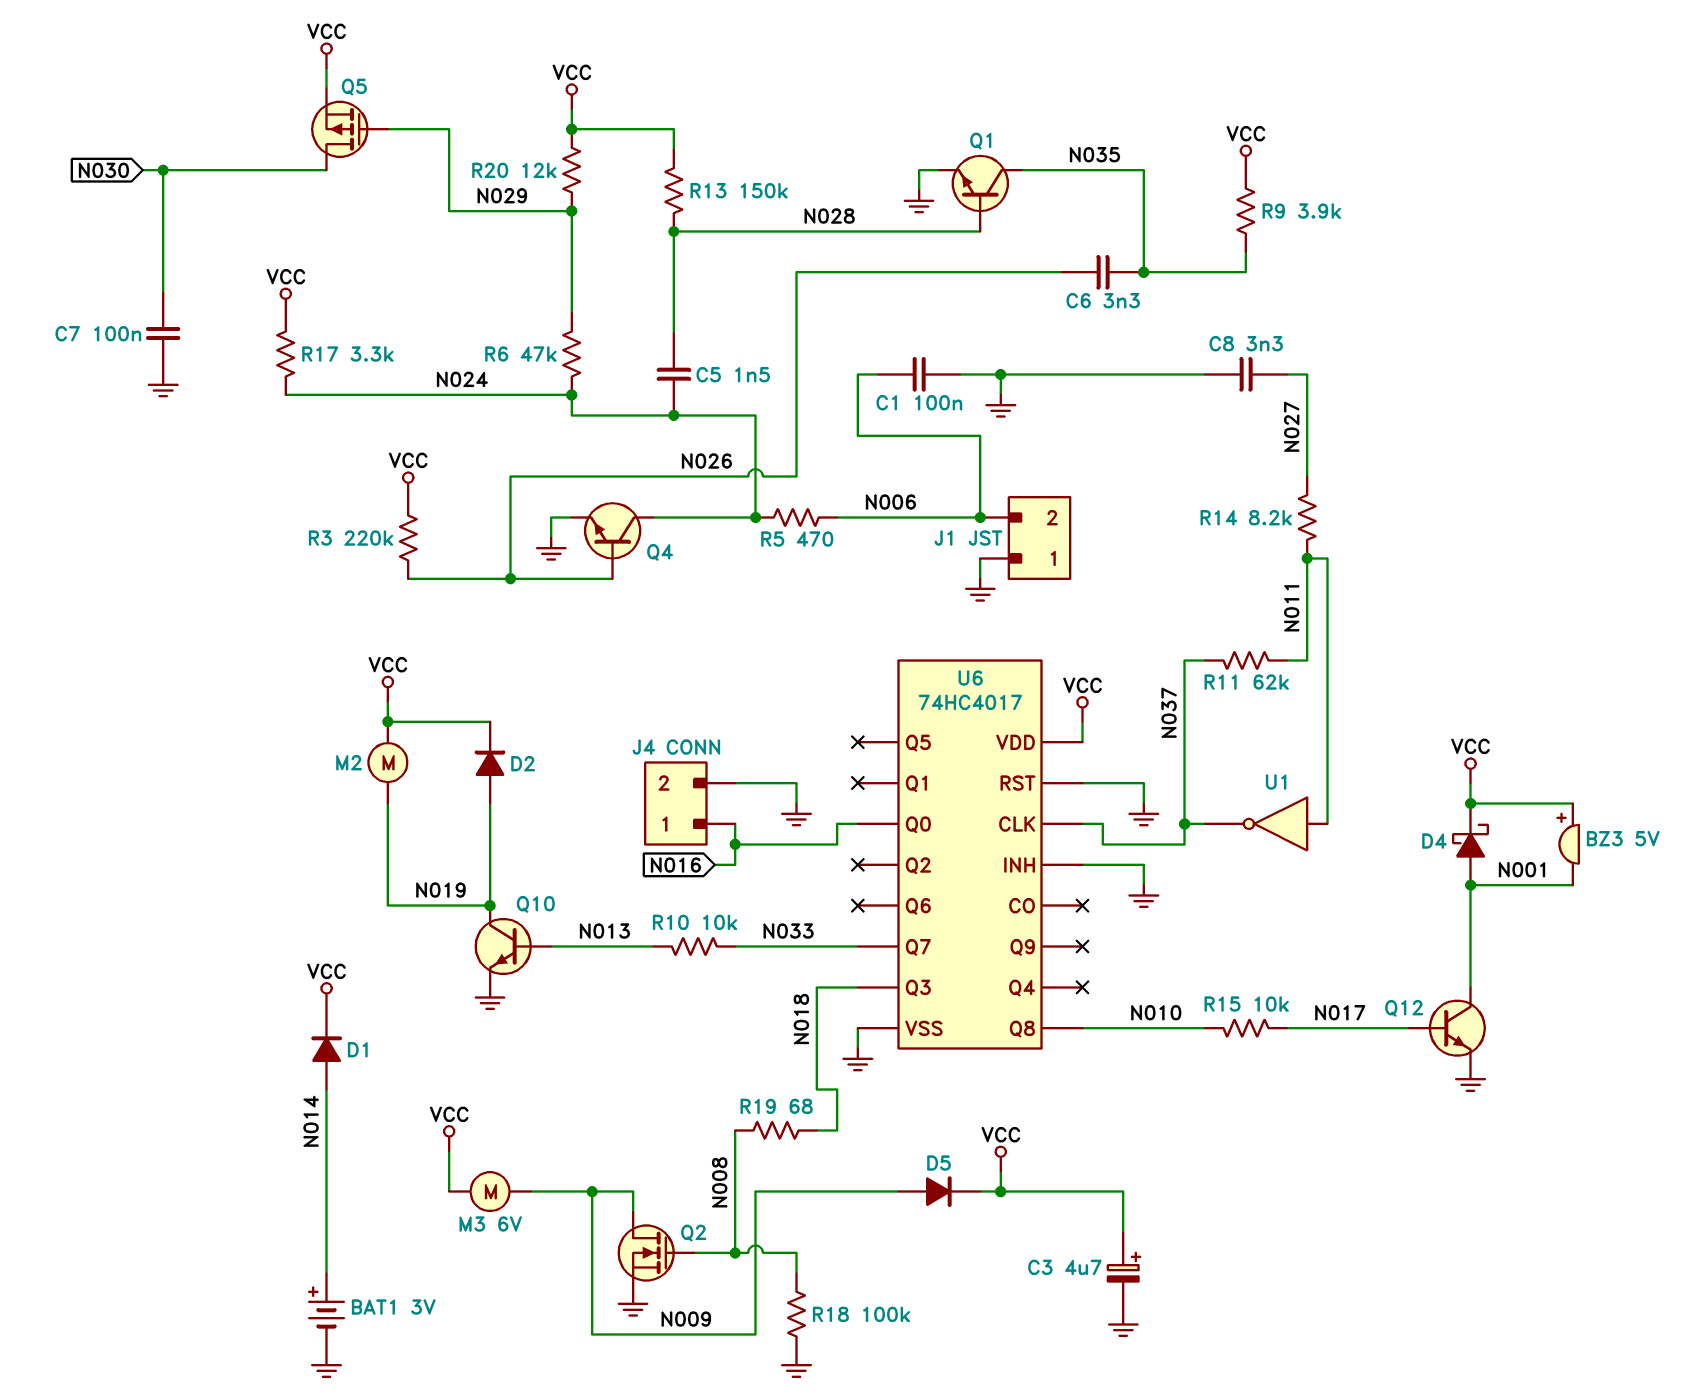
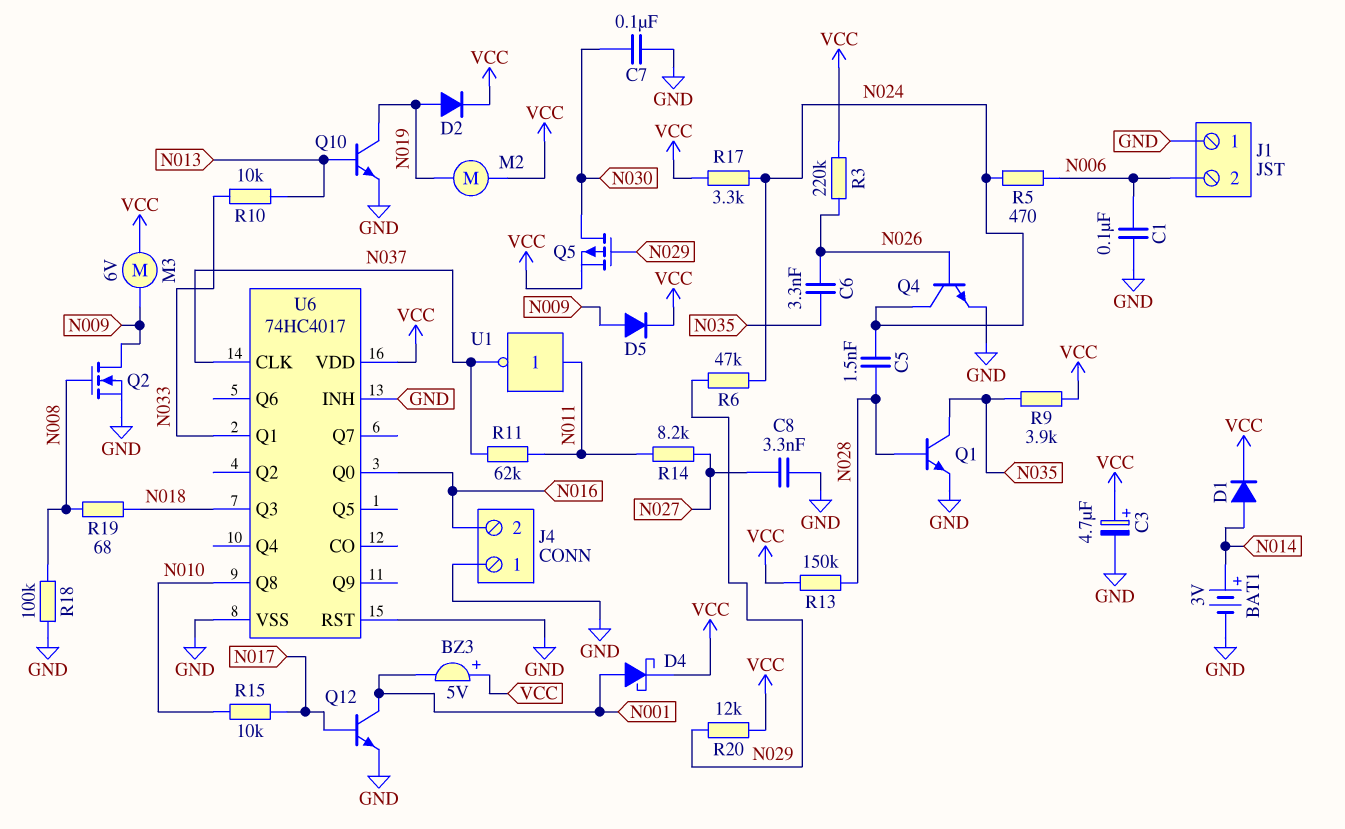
J4 pin 1: N016 -> GND
J4 pin 2: GND -> N016
U6 pin Q1: none -> N033
U6 pin Q7: N033 -> none

